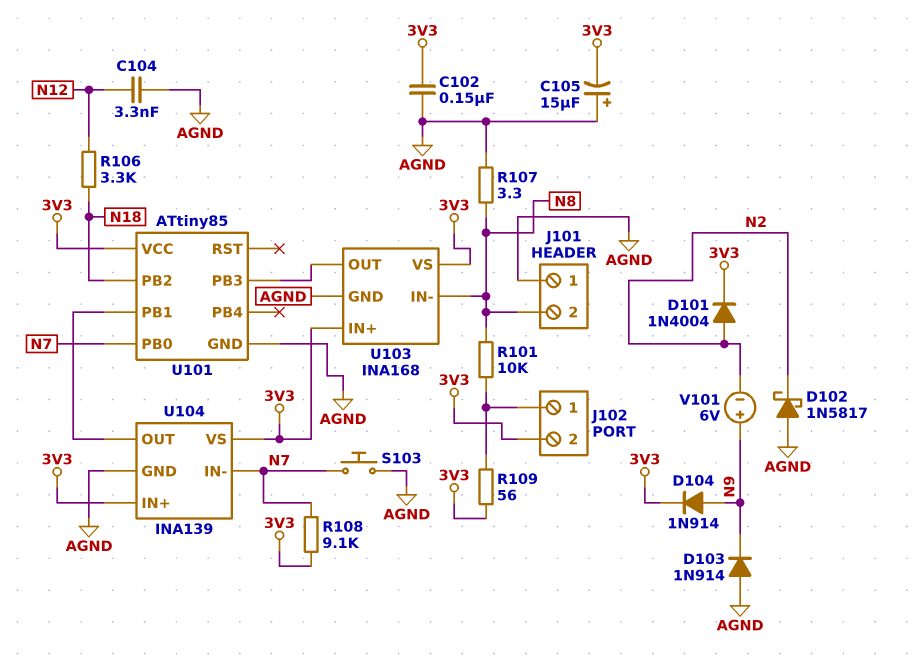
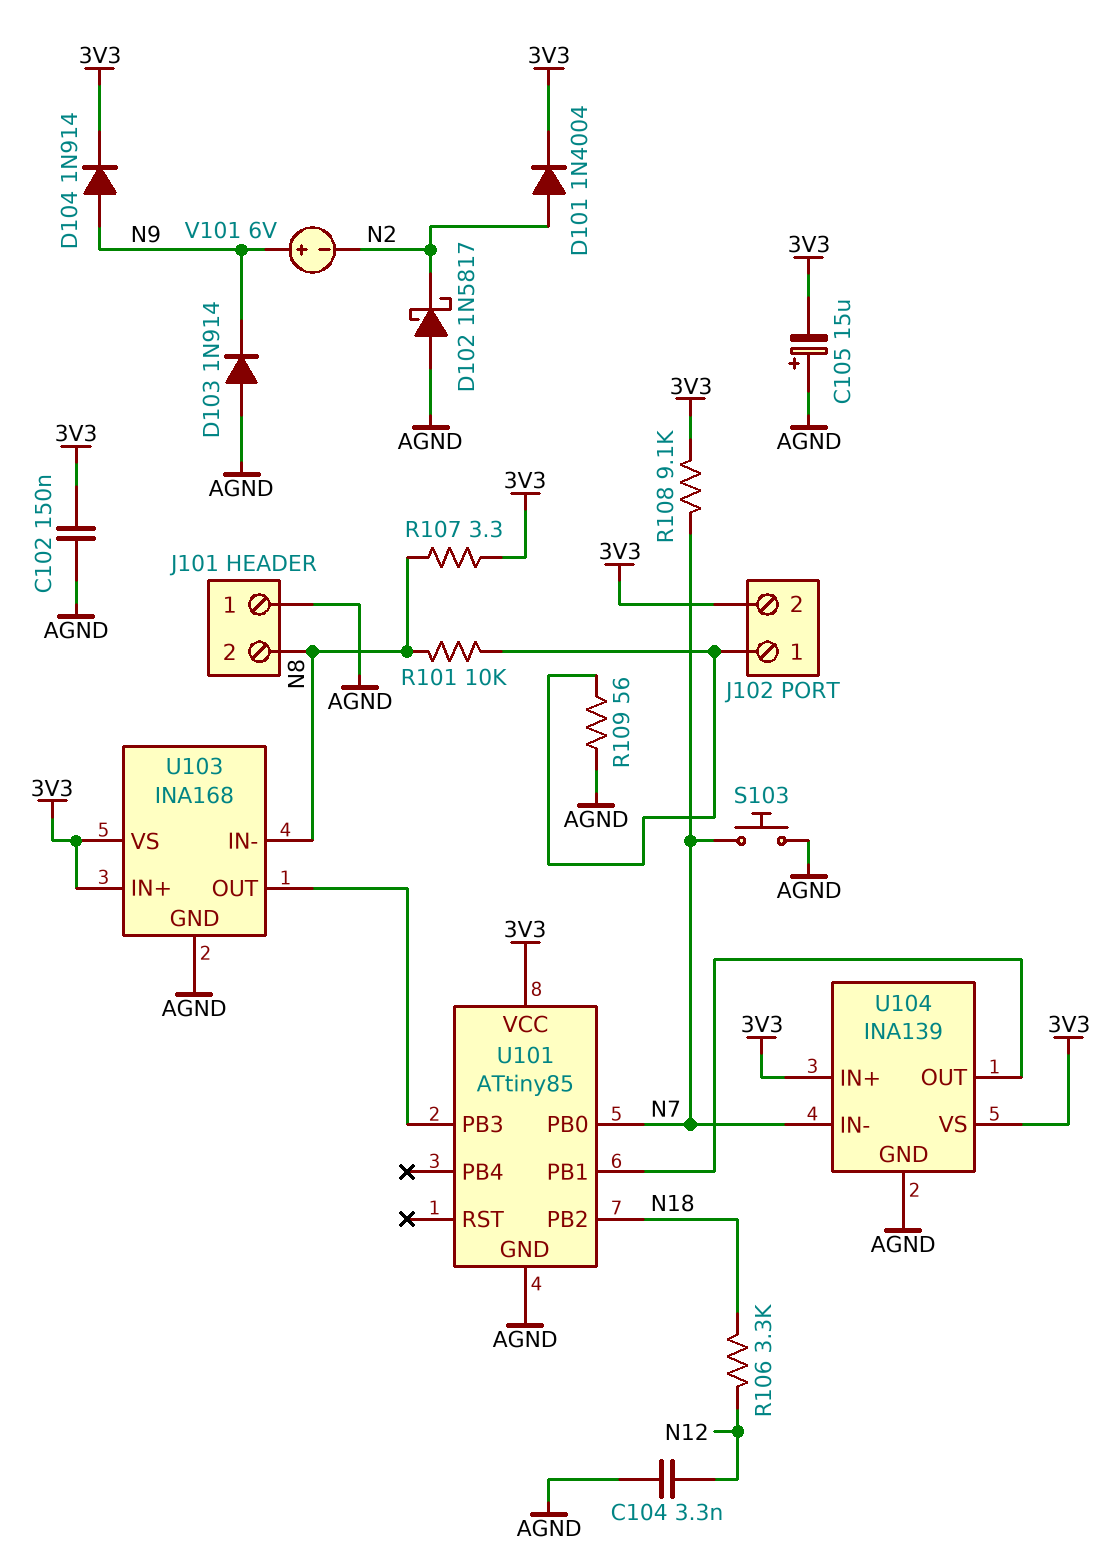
R107: 3.3 (AGND, N8) -> 3.3 (3V3, N8)
R109: 56 (3V3, J102/1) -> 56 (AGND, J102/1)

